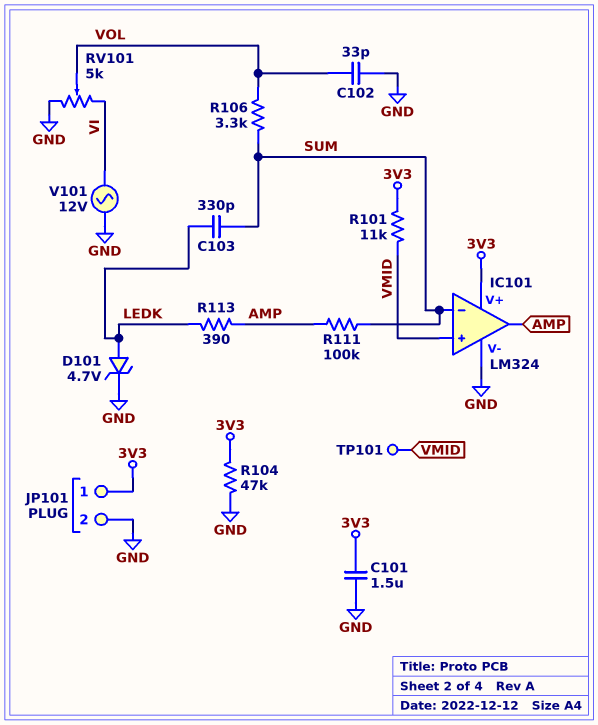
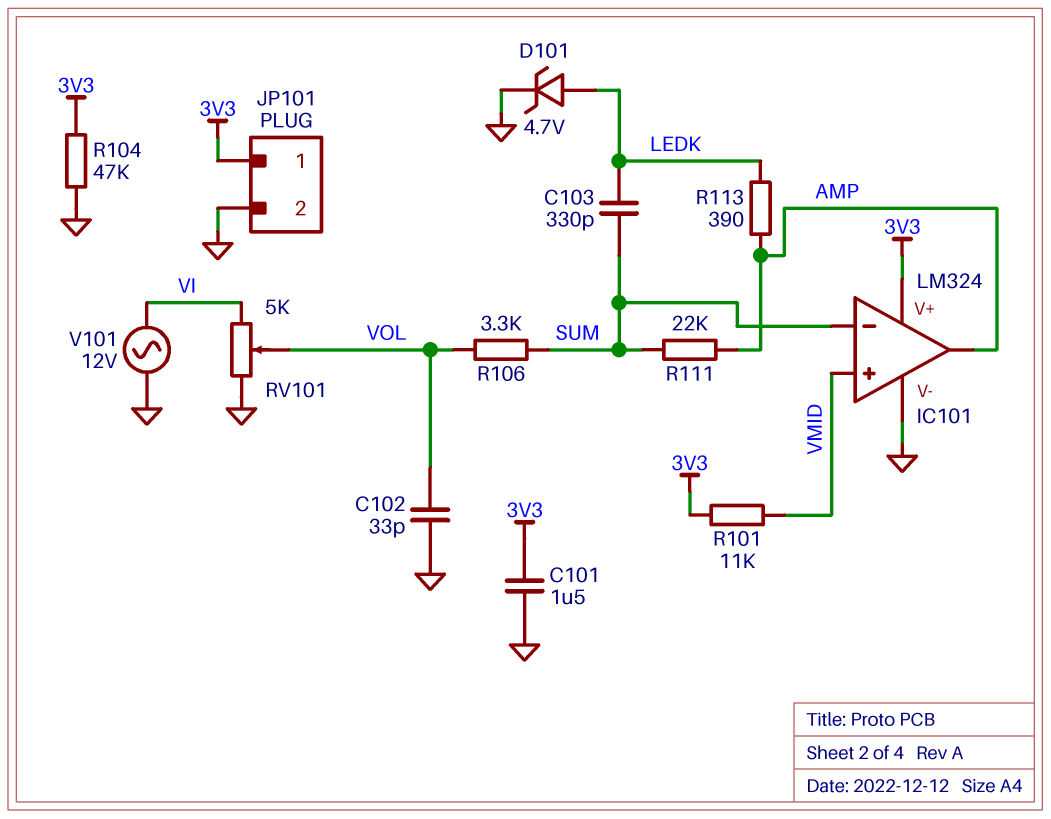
R111: 100k (AMP, SUM) -> 22k (AMP, SUM)
TP101: test point (VMID) -> none

